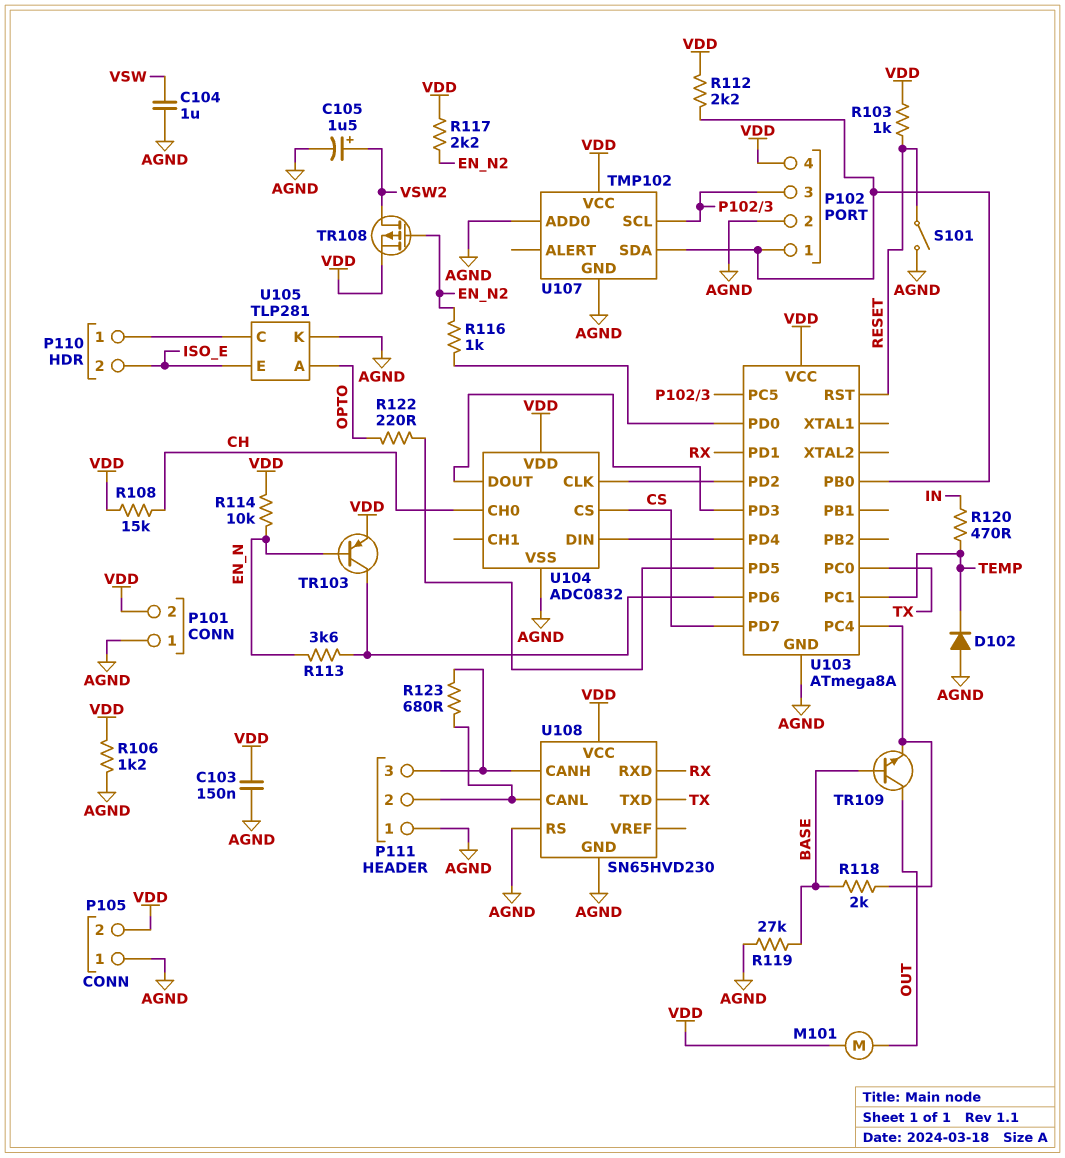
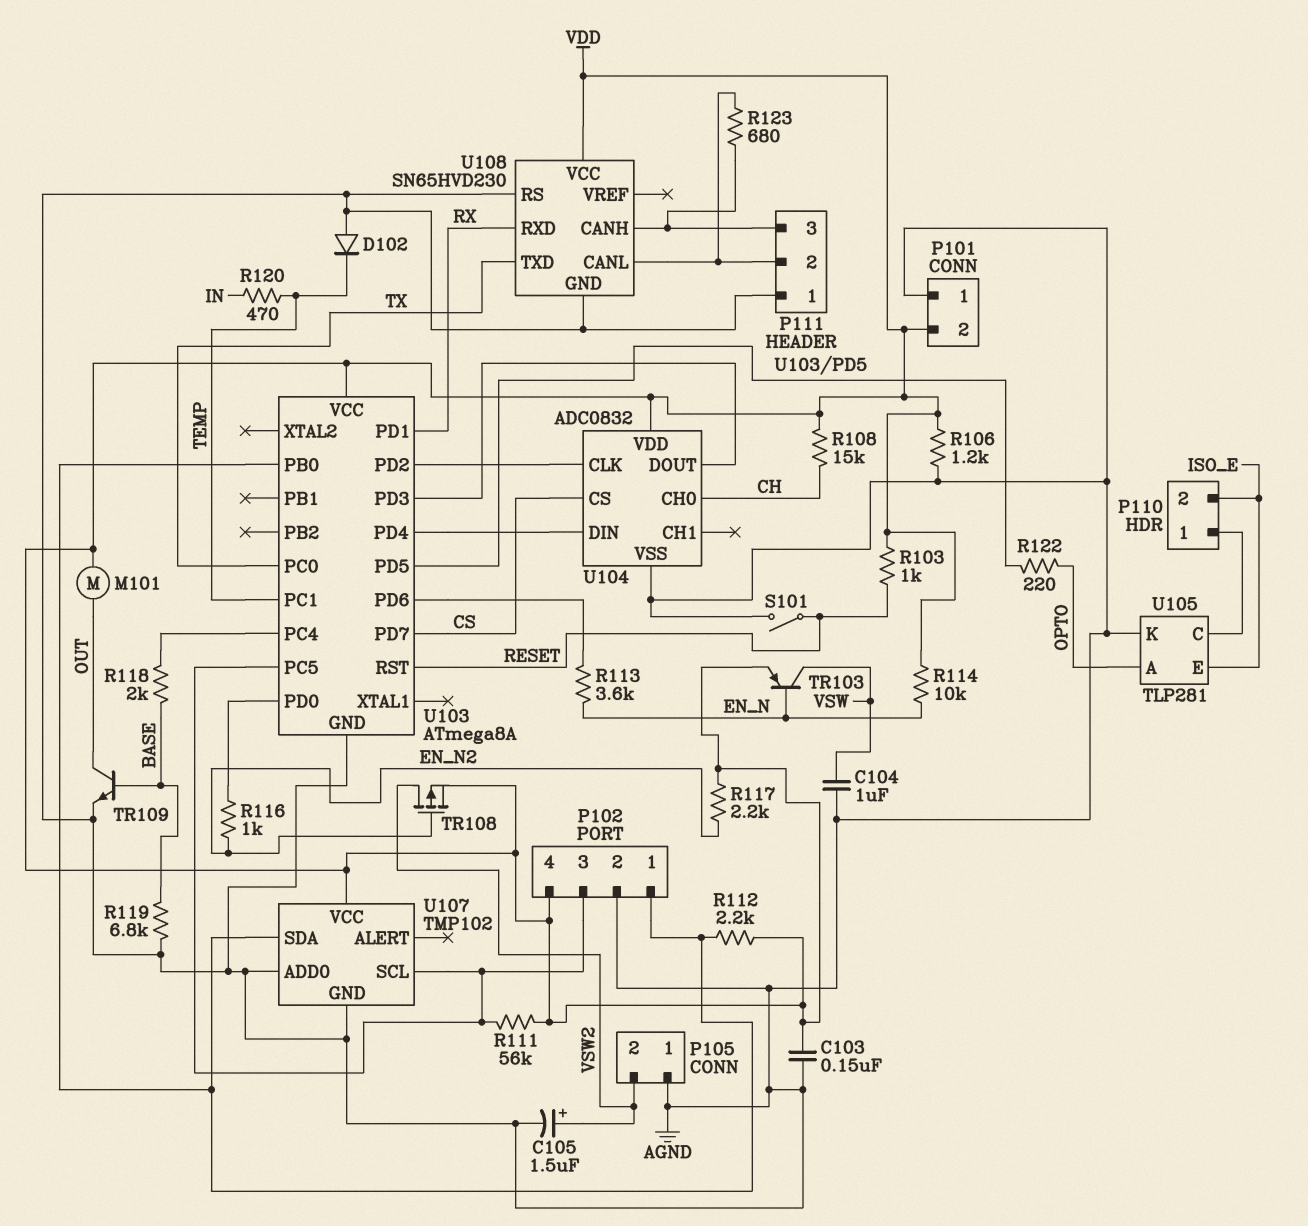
P105 pin 2: VDD -> VSW2
R111: none -> 56k (P102/3, VDD)
R119: 27k (AGND, BASE) -> 6.8k (AGND, BASE)
TR103: PNP (B EN_N, C U103/PD6, E VDD) -> PNP (B EN_N, C VSW, E VDD)
TR109: NPN (B BASE, C OUT, E U103/PC4) -> NPN (B BASE, C OUT, E AGND)

